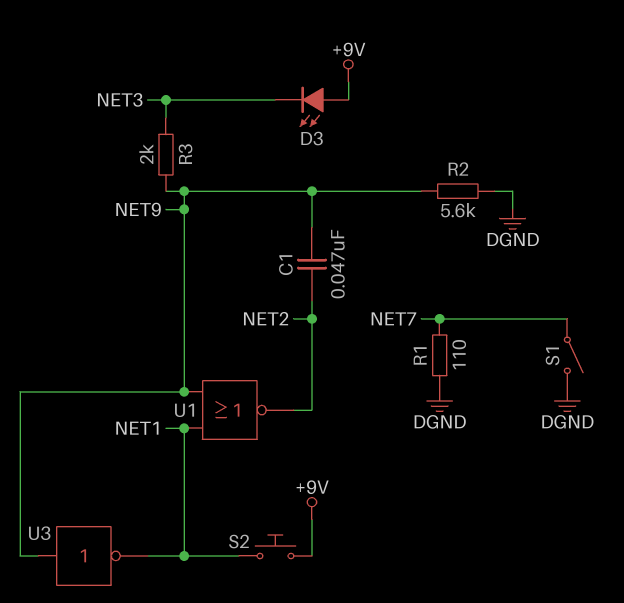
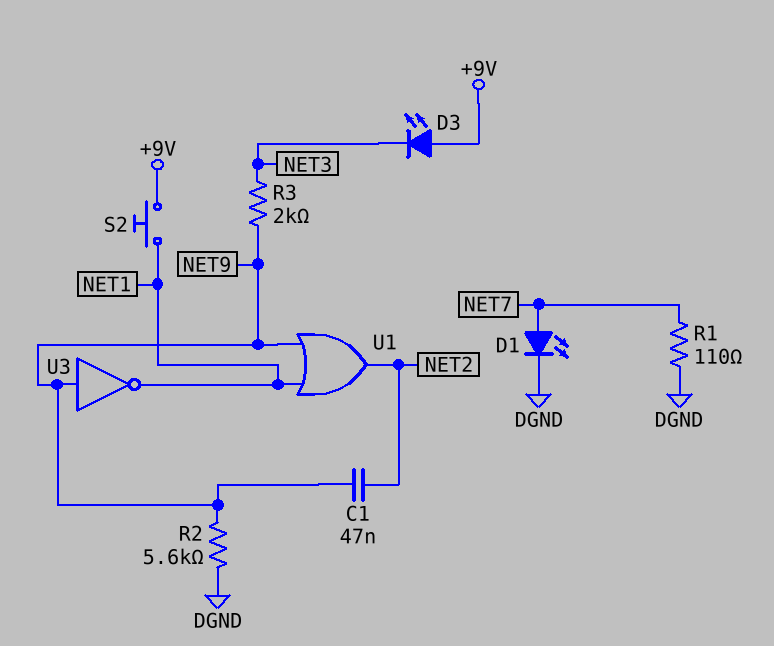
D1: none -> LED (A NET7, K DGND)
S1: switch (DGND, NET7) -> none
U1: NOR (in NET1, in NET9, out NET2) -> OR (in NET1, in NET9, out NET2)

